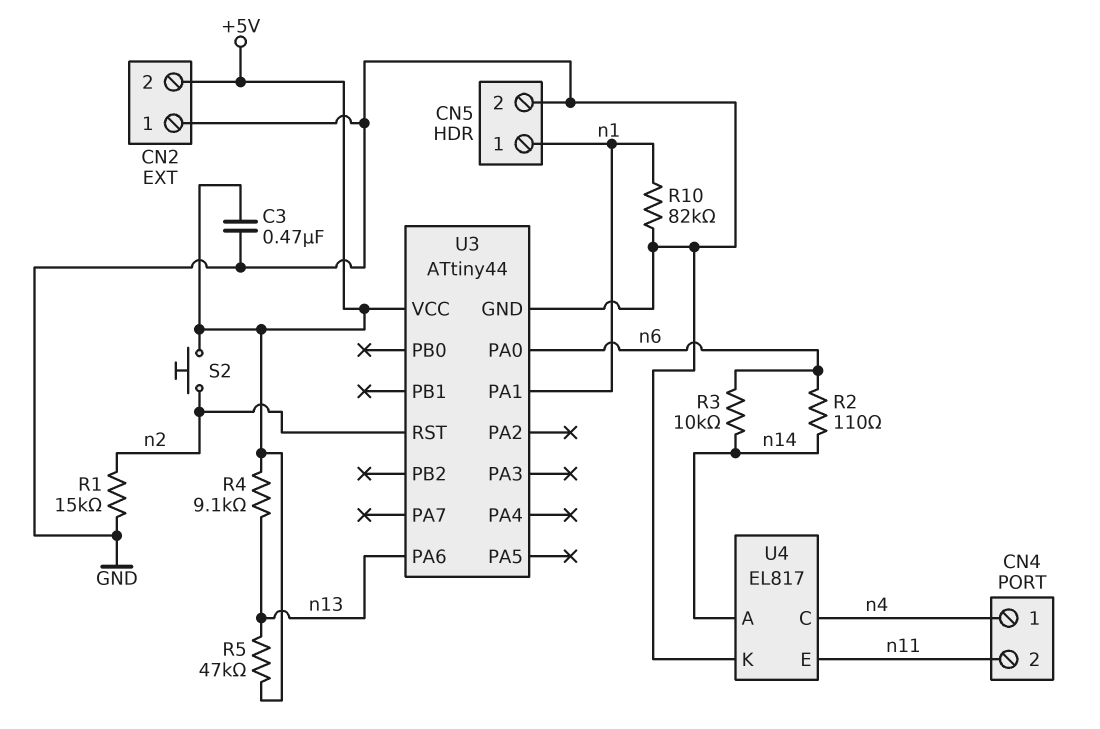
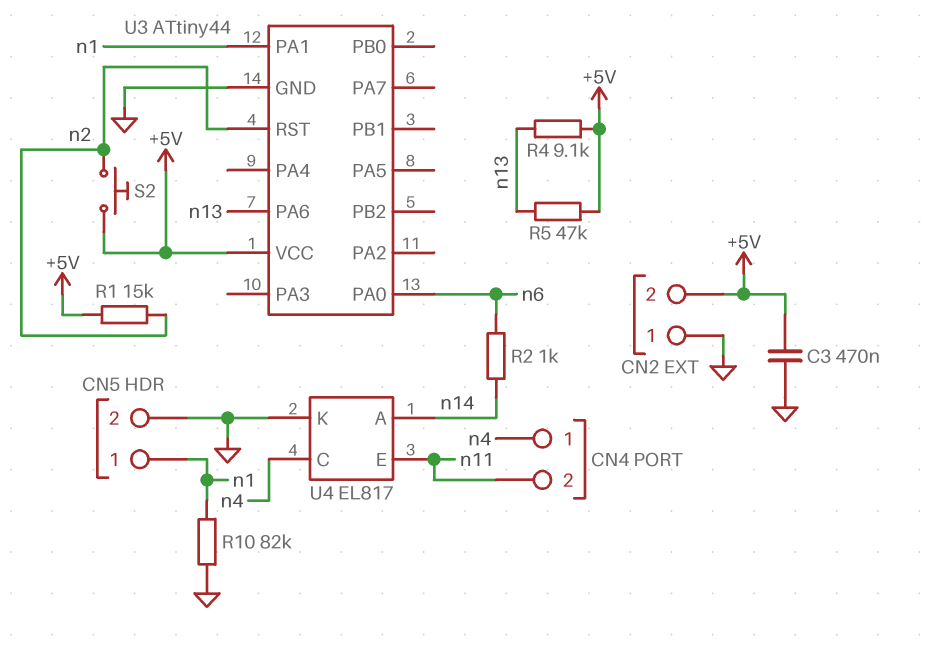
R1: 15k (GND, n2) -> 15k (+5V, n2)
R2: 110 (n6, n14) -> 1k (n6, n14)
R3: 10k (n6, n14) -> none

